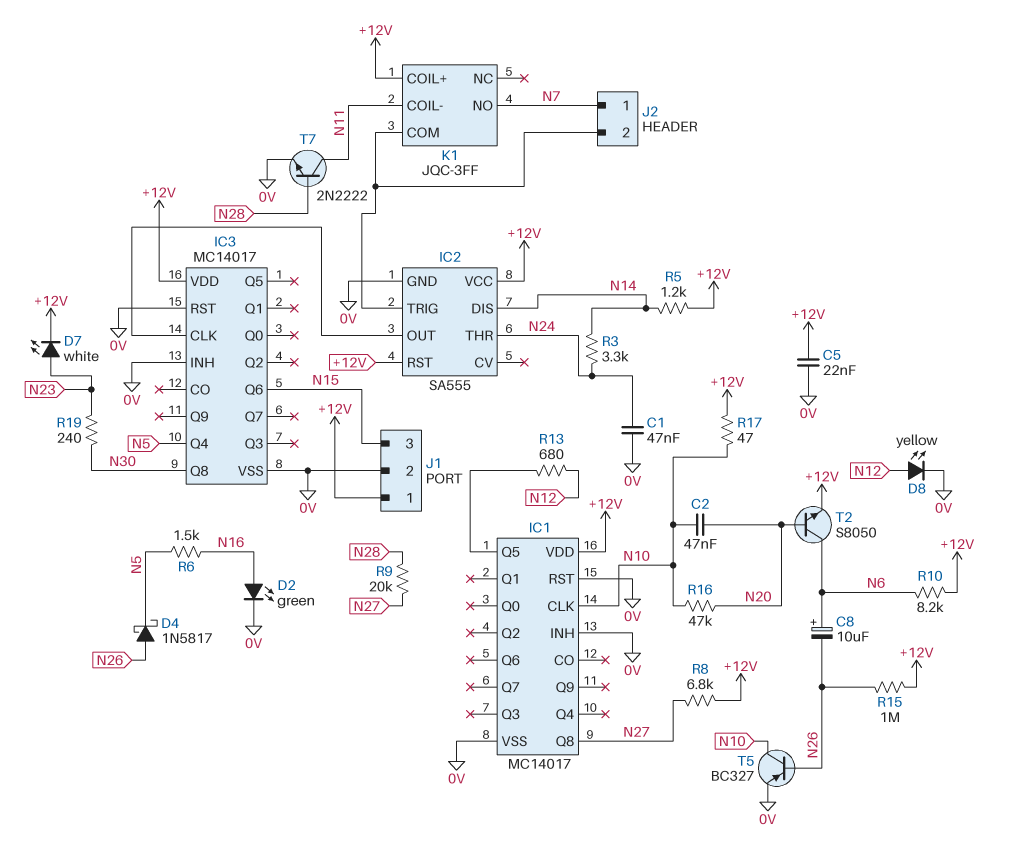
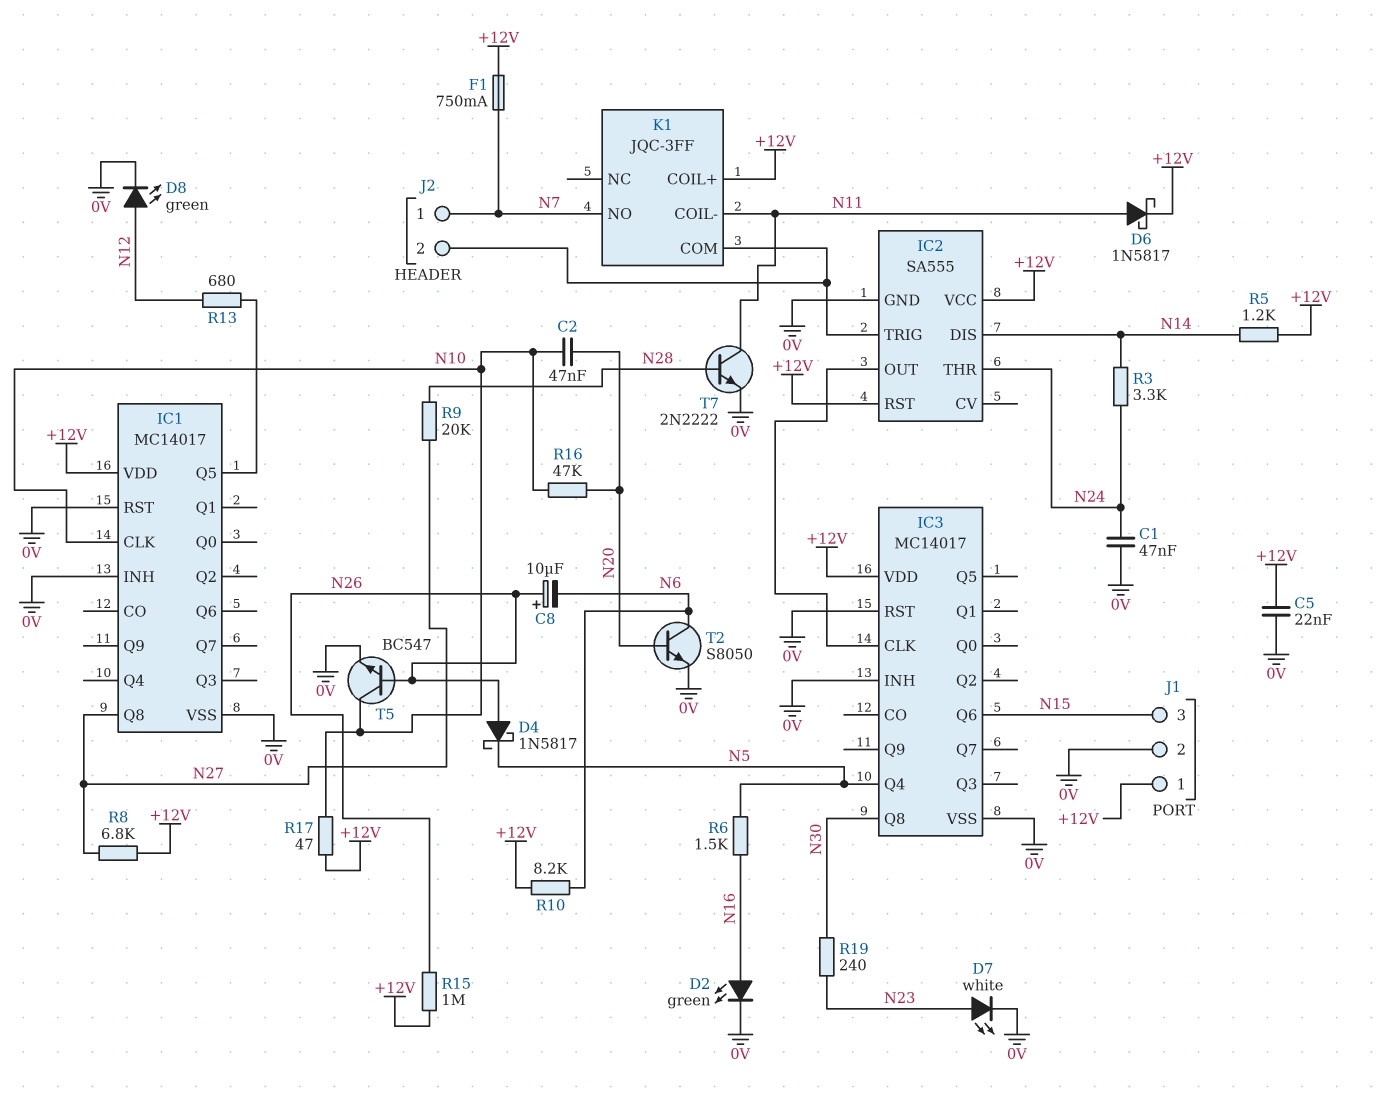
C8: 10uF (plus N6, minus N26) -> 10uF (plus N26, minus N6)
D6: none -> schottky 1N5817 (A N11, K +12V)
D7: LED white (A N23, K +12V) -> LED white (A N23, K 0V)
D8: LED yellow (A N12, K 0V) -> LED green (A N12, K 0V)
F1: none -> 750mA (+12V, N7)
T2: NPN S8050 (B N20, C N6, E +12V) -> NPN S8050 (B N20, C N6, E 0V)
T5: PNP BC327 (B N26, C N10, E 0V) -> NPN BC547 (B N26, C N10, E 0V)

